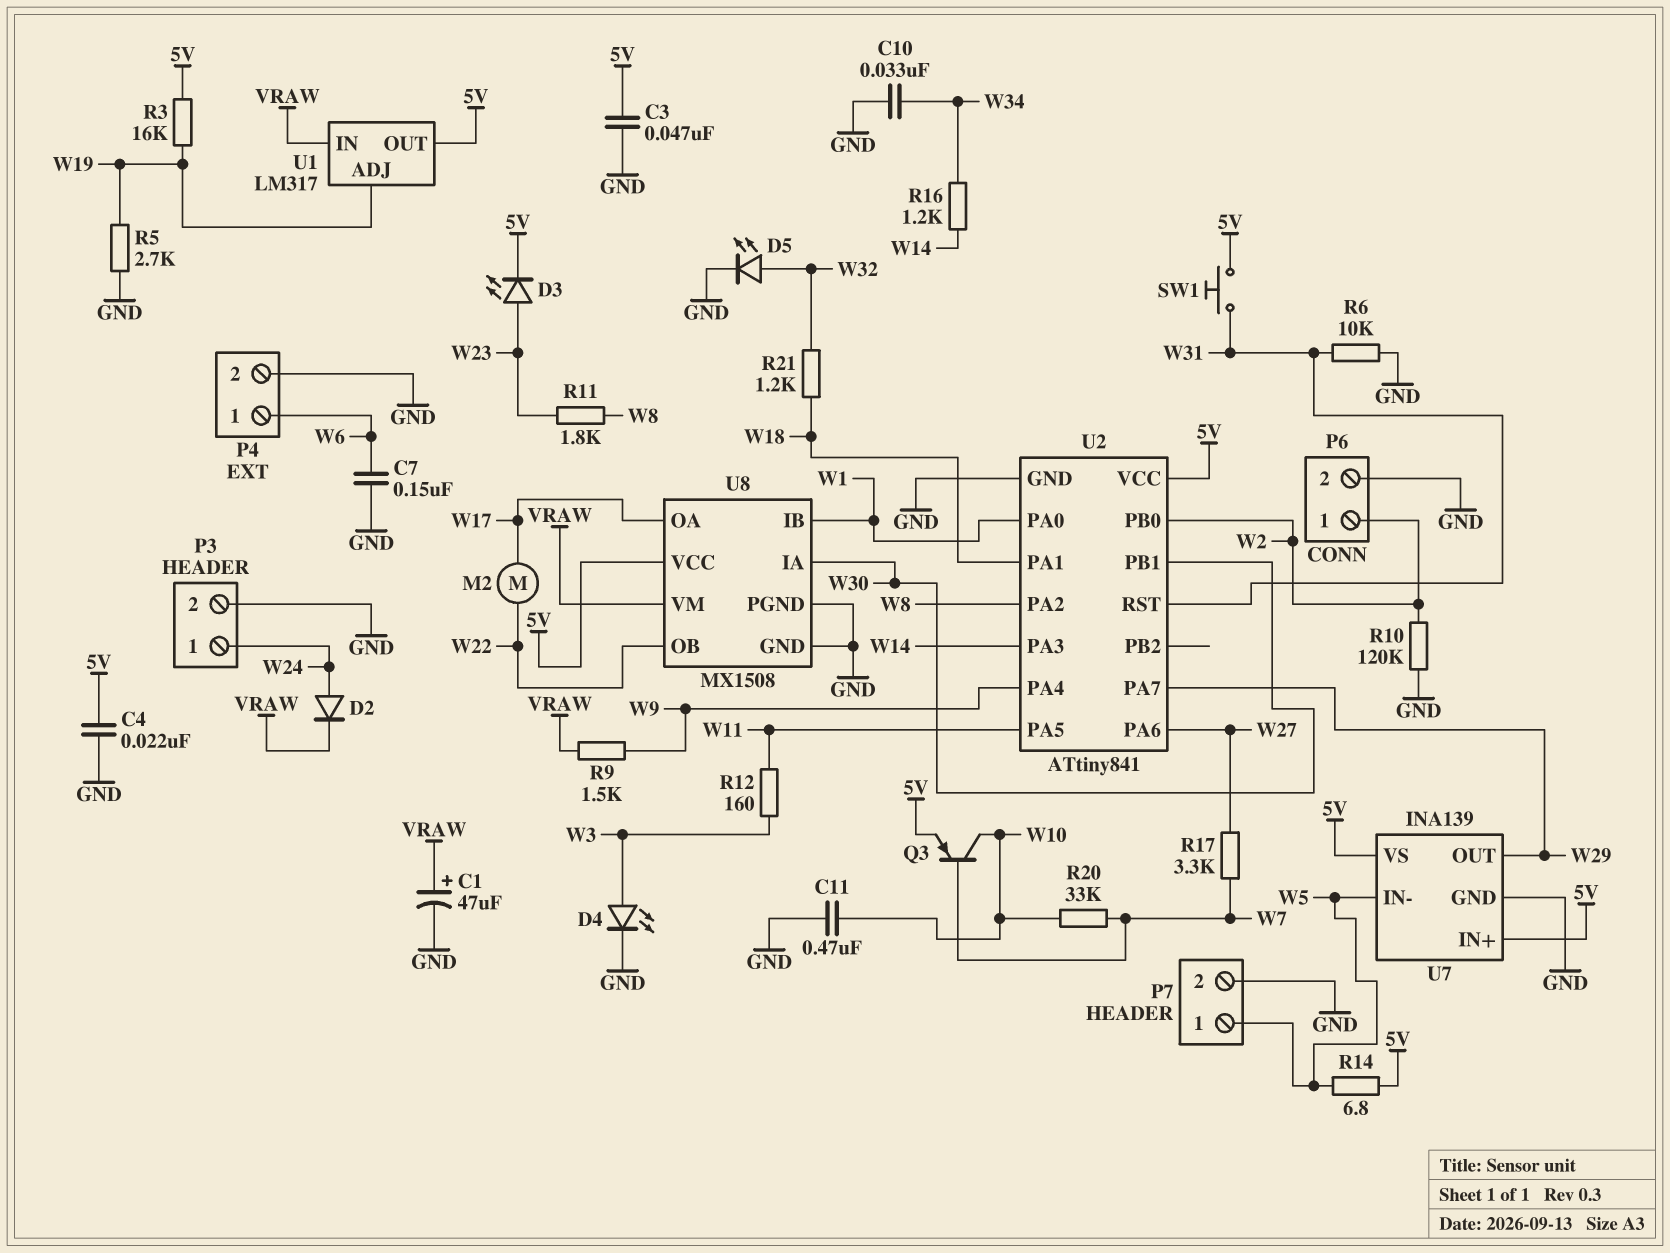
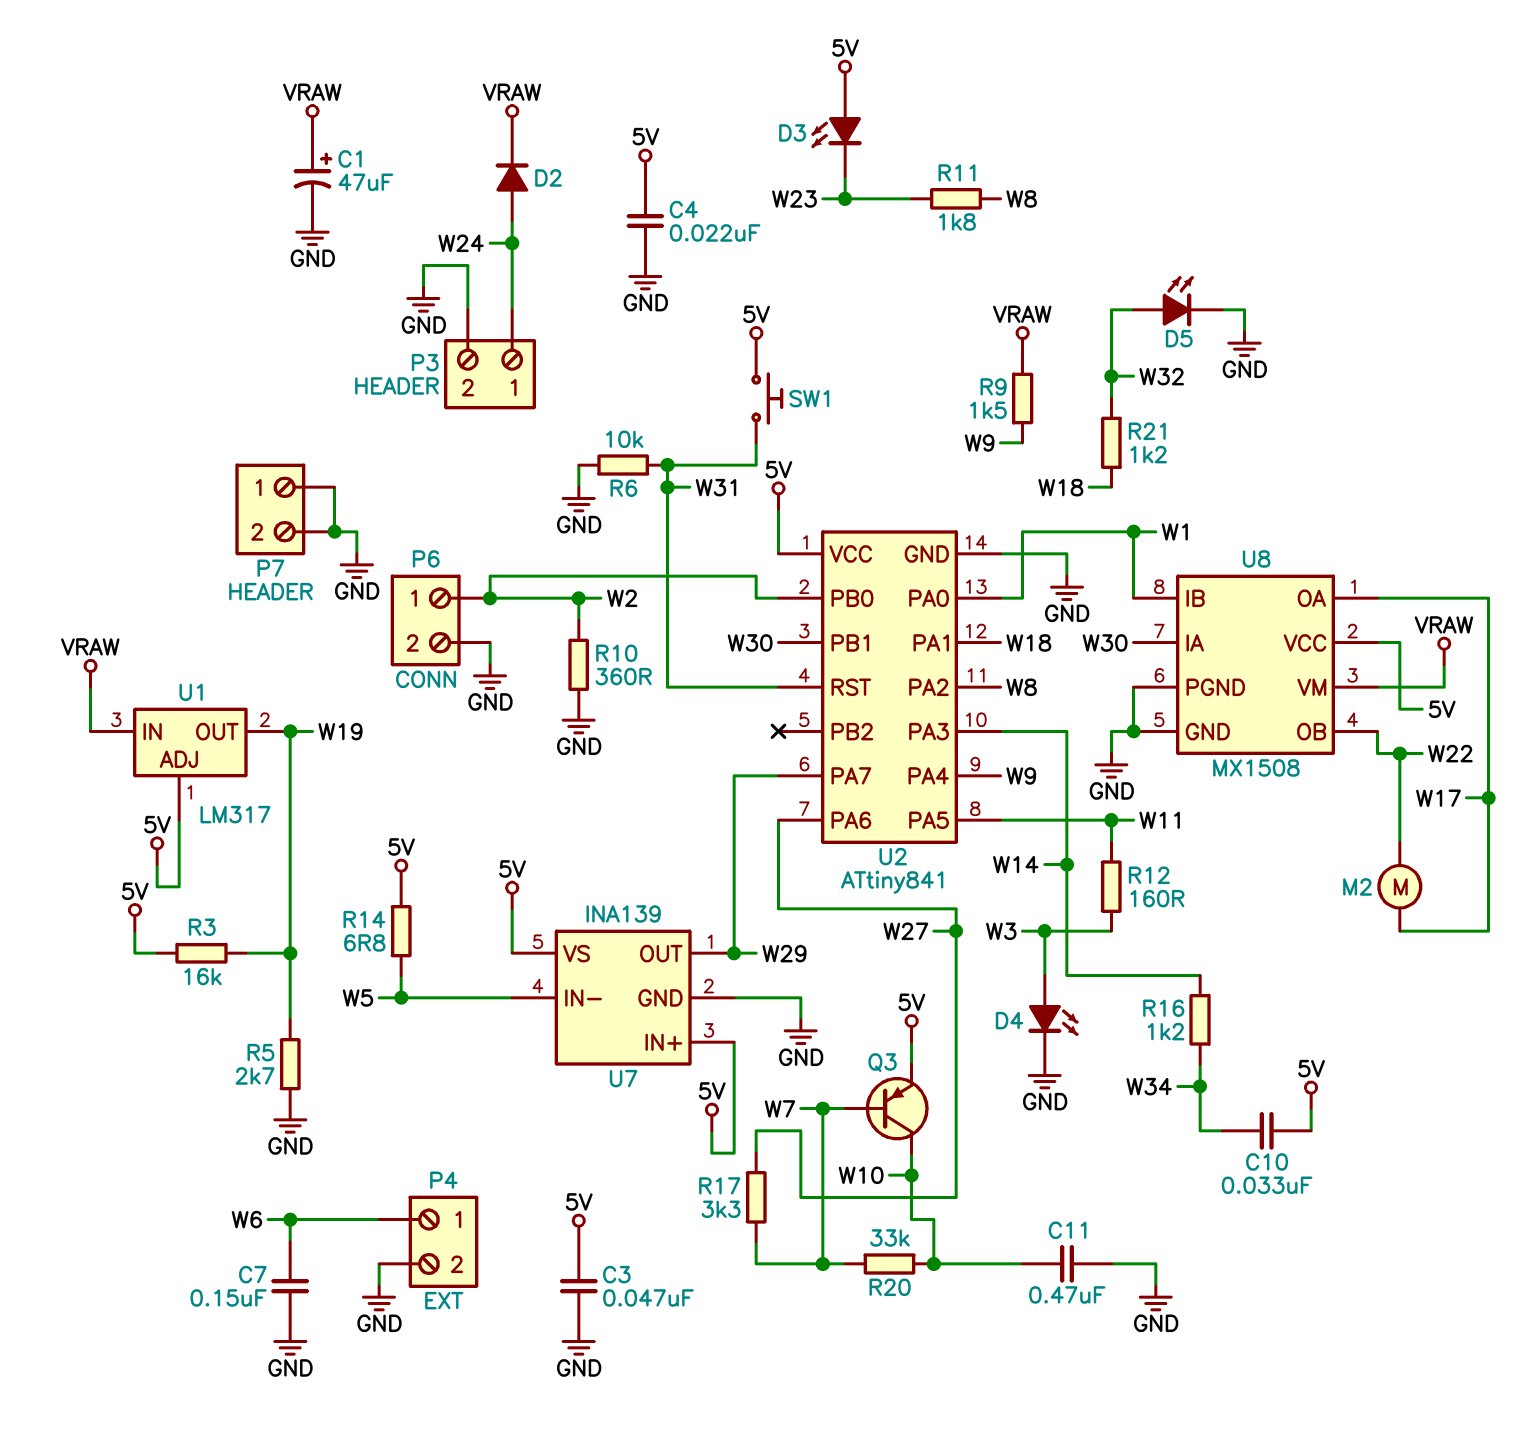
C10: 33nF (GND, W34) -> 33nF (5V, W34)
D3: LED (A W23, K 5V) -> LED (A 5V, K W23)
P7 pin 1: W5 -> GND
R10: 120k (GND, W2) -> 360 (GND, W2)
U1 pin ADJ: W19 -> 5V
U1 pin OUT: 5V -> W19

